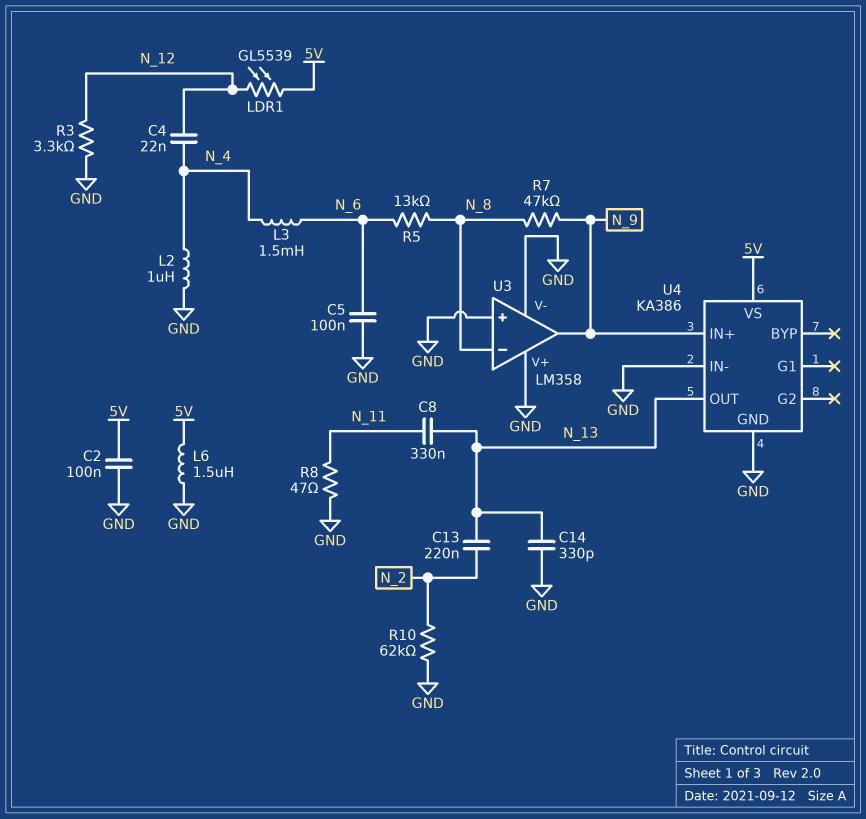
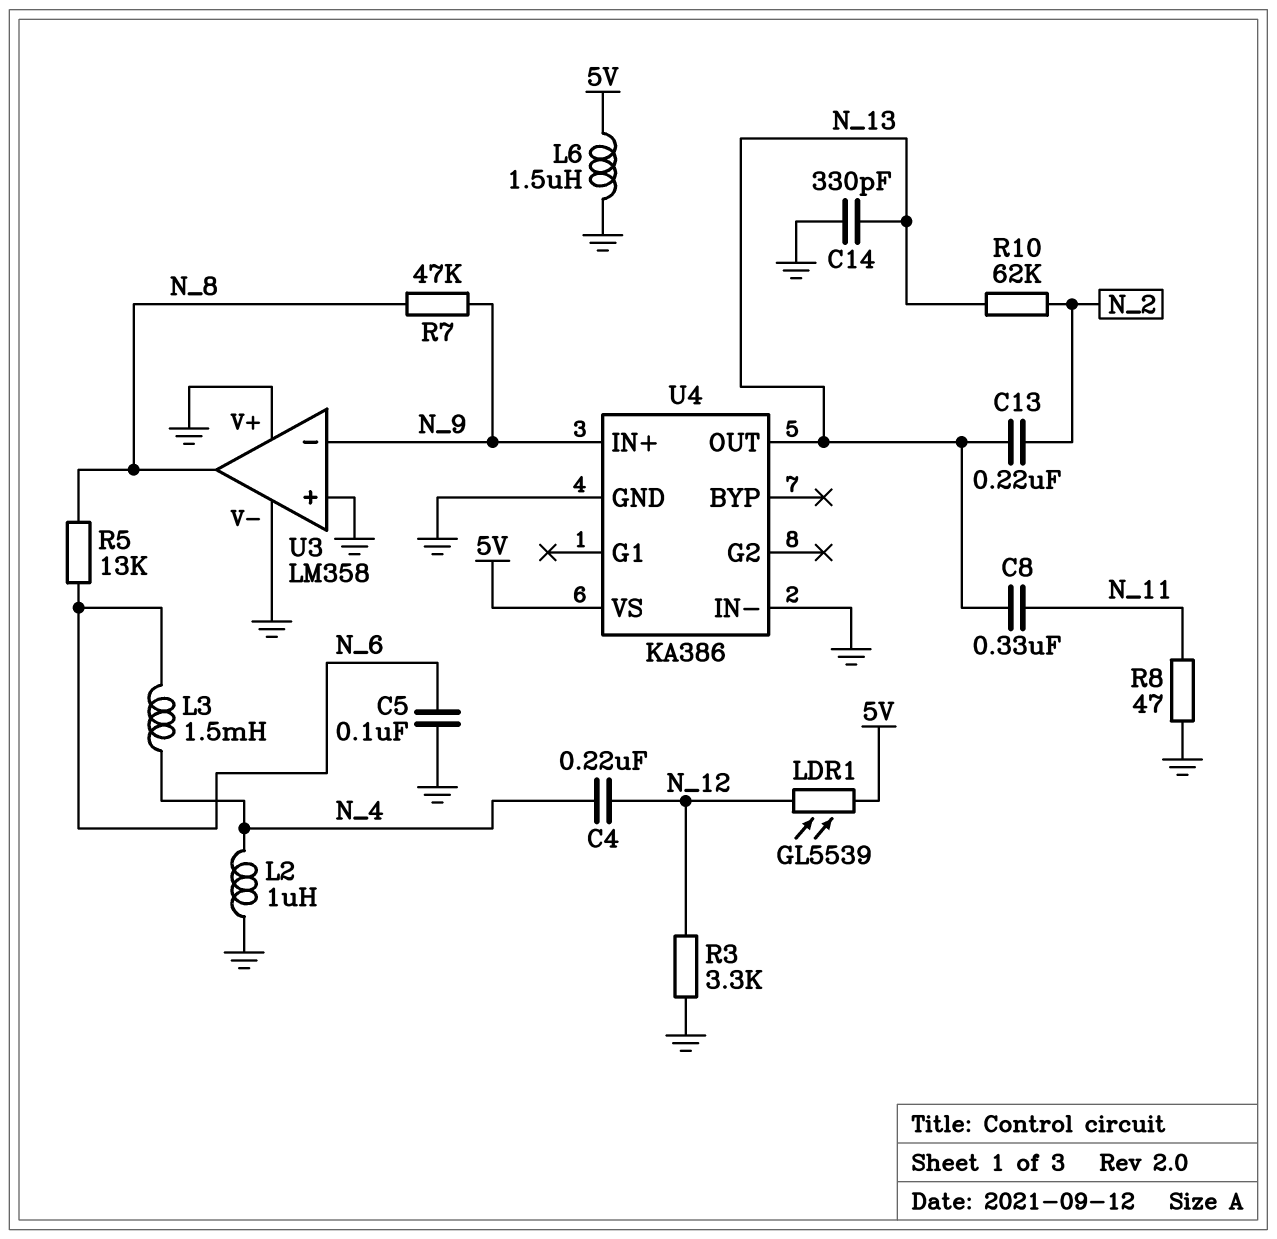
C2: 100nF (5V, GND) -> none
C4: 22nF (N_4, N_12) -> 220nF (N_4, N_12)
R10: 62k (GND, N_2) -> 62k (N_2, N_13)
U3 pin in-: N_8 -> N_9
U3 pin out: N_9 -> N_8

